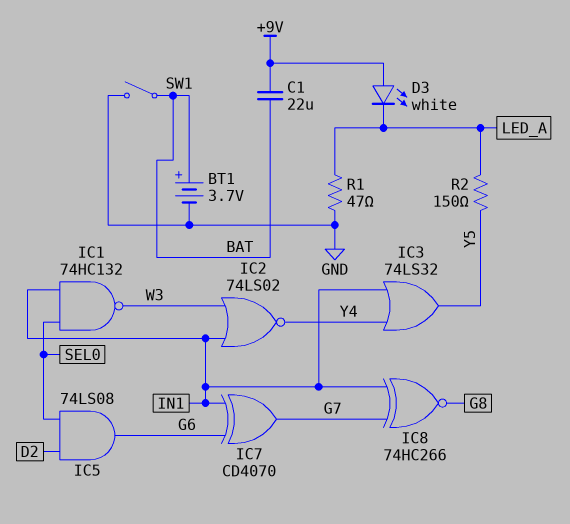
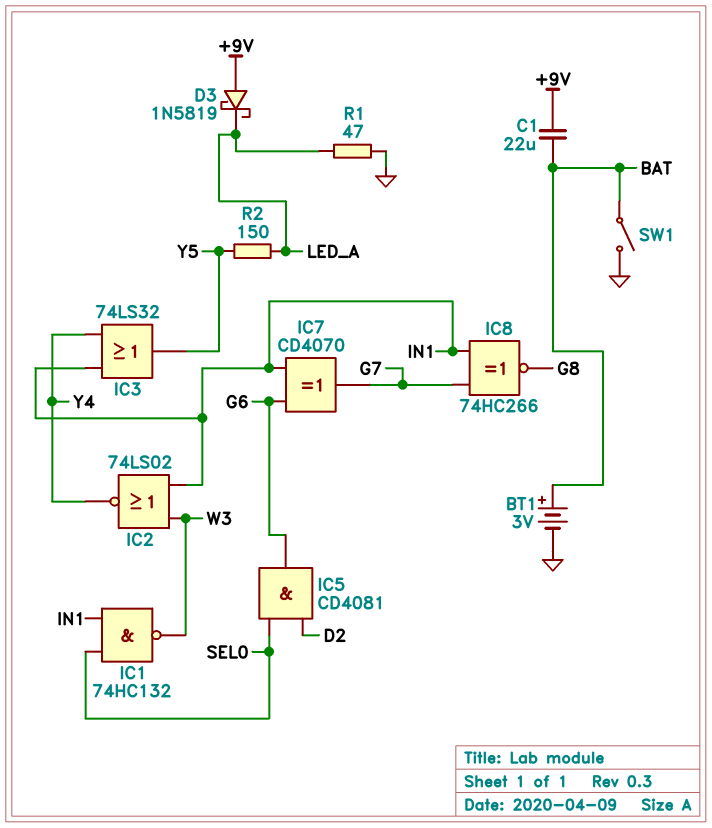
BT1: 3.7V (plus BAT, minus GND) -> 3V (plus BAT, minus GND)
D3: LED white (A +9V, K LED_A) -> schottky 1N5819 (A +9V, K LED_A)
IC5: AND 74LS08 (in D2, in SEL0, out G6) -> AND CD4081 (in D2, in SEL0, out G6)

